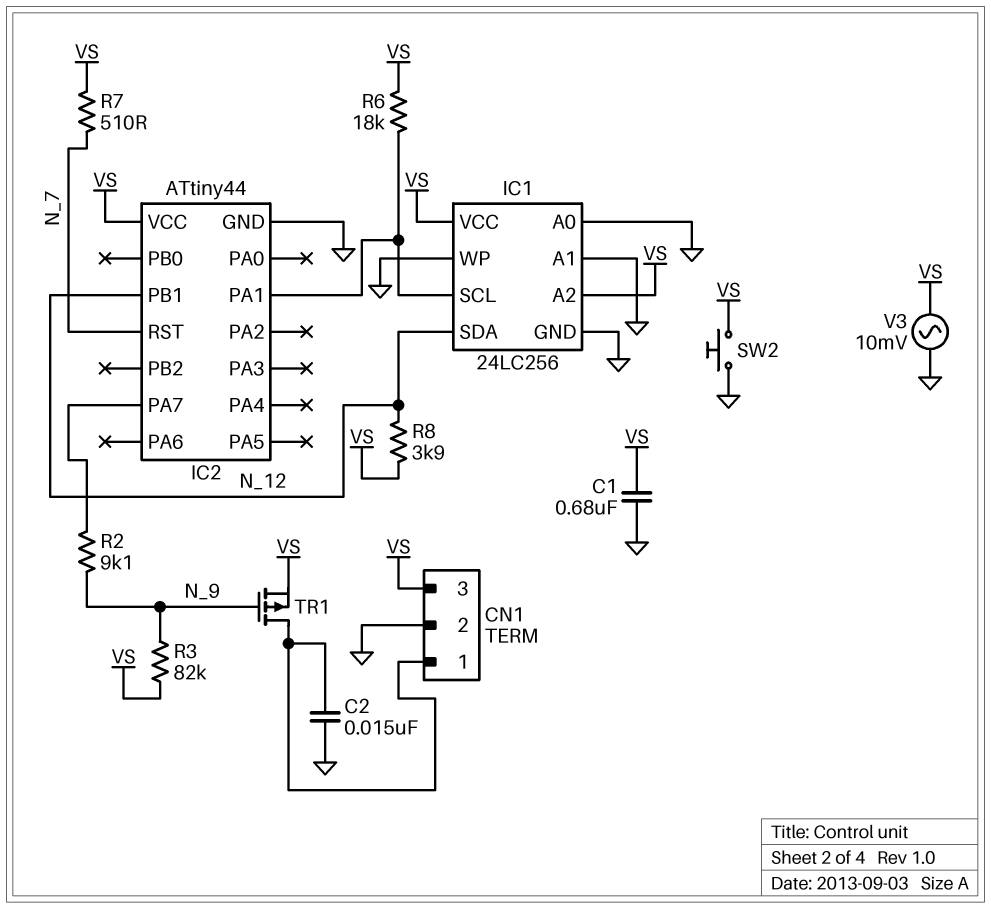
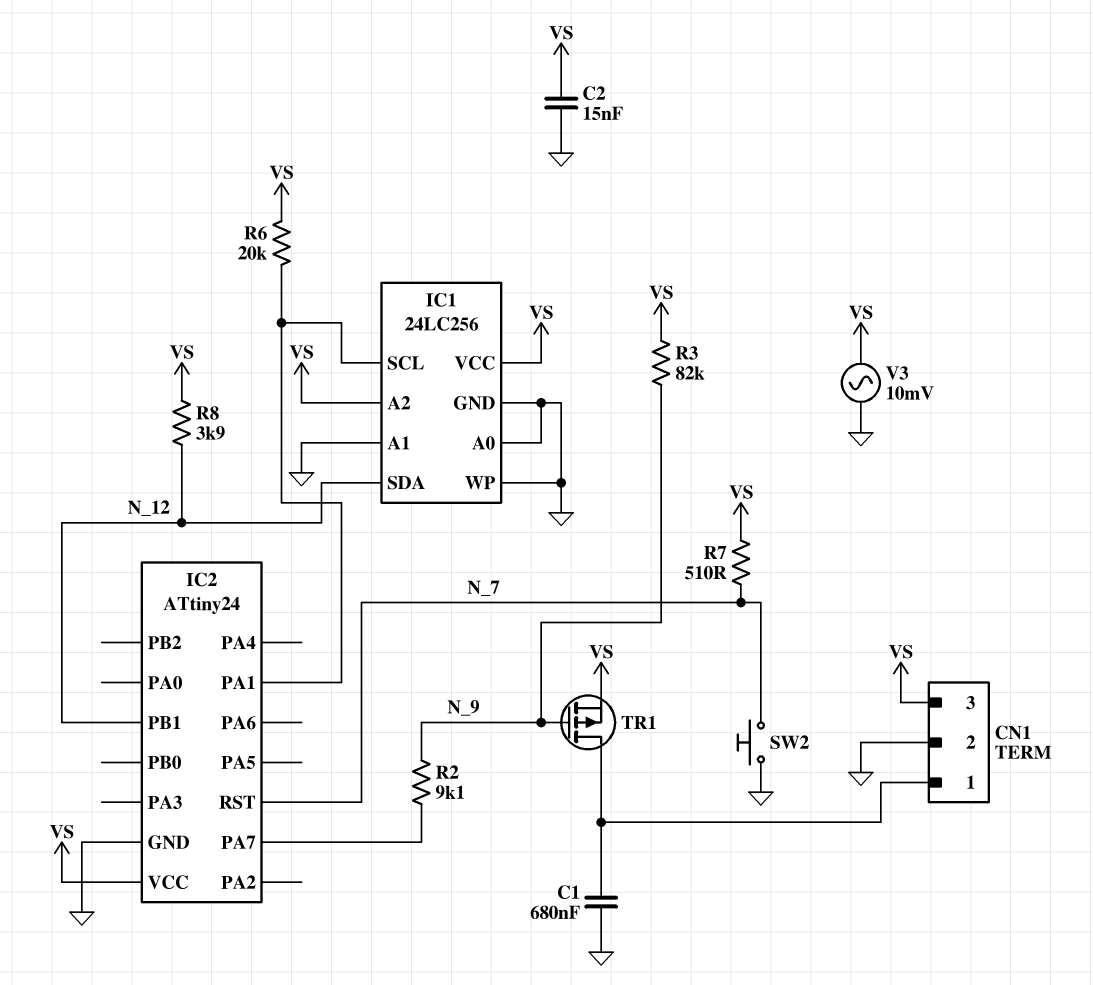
C1: 680nF (GND, VS) -> 680nF (CN1/1, GND)
C2: 15nF (CN1/1, GND) -> 15nF (GND, VS)
IC2: ATtiny44 -> ATtiny24
R6: 18k (IC1/SCL, VS) -> 20k (IC1/SCL, VS)
SW2: button (GND, VS) -> button (GND, N_7)

